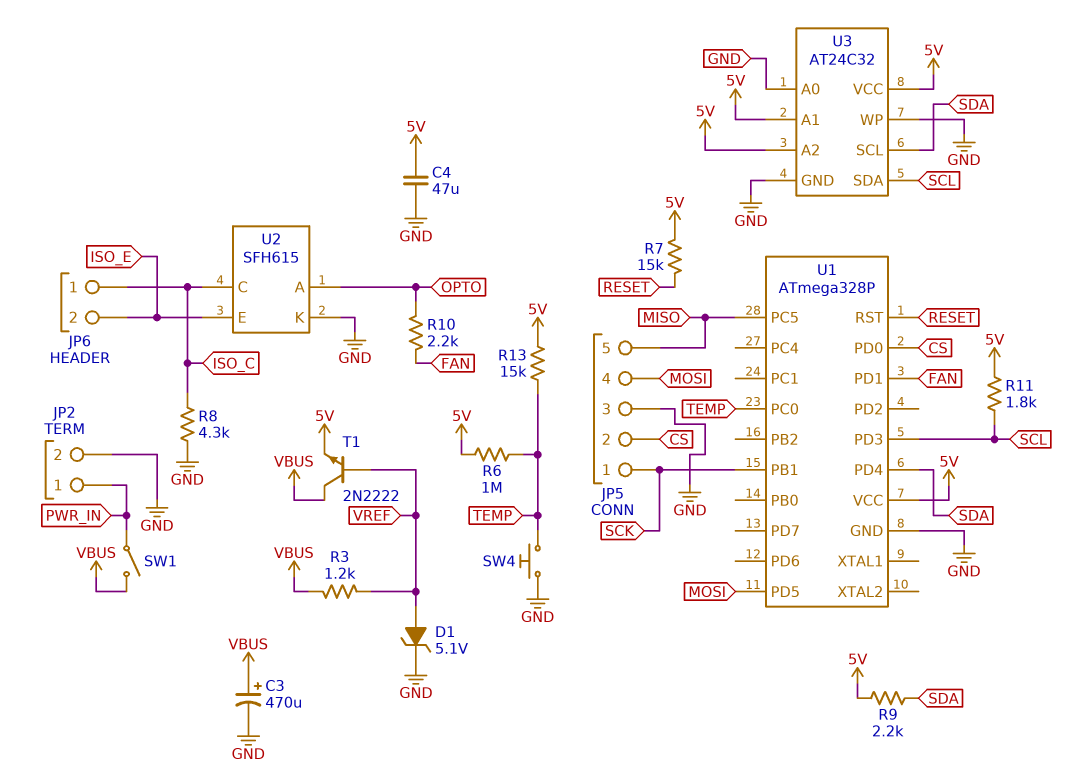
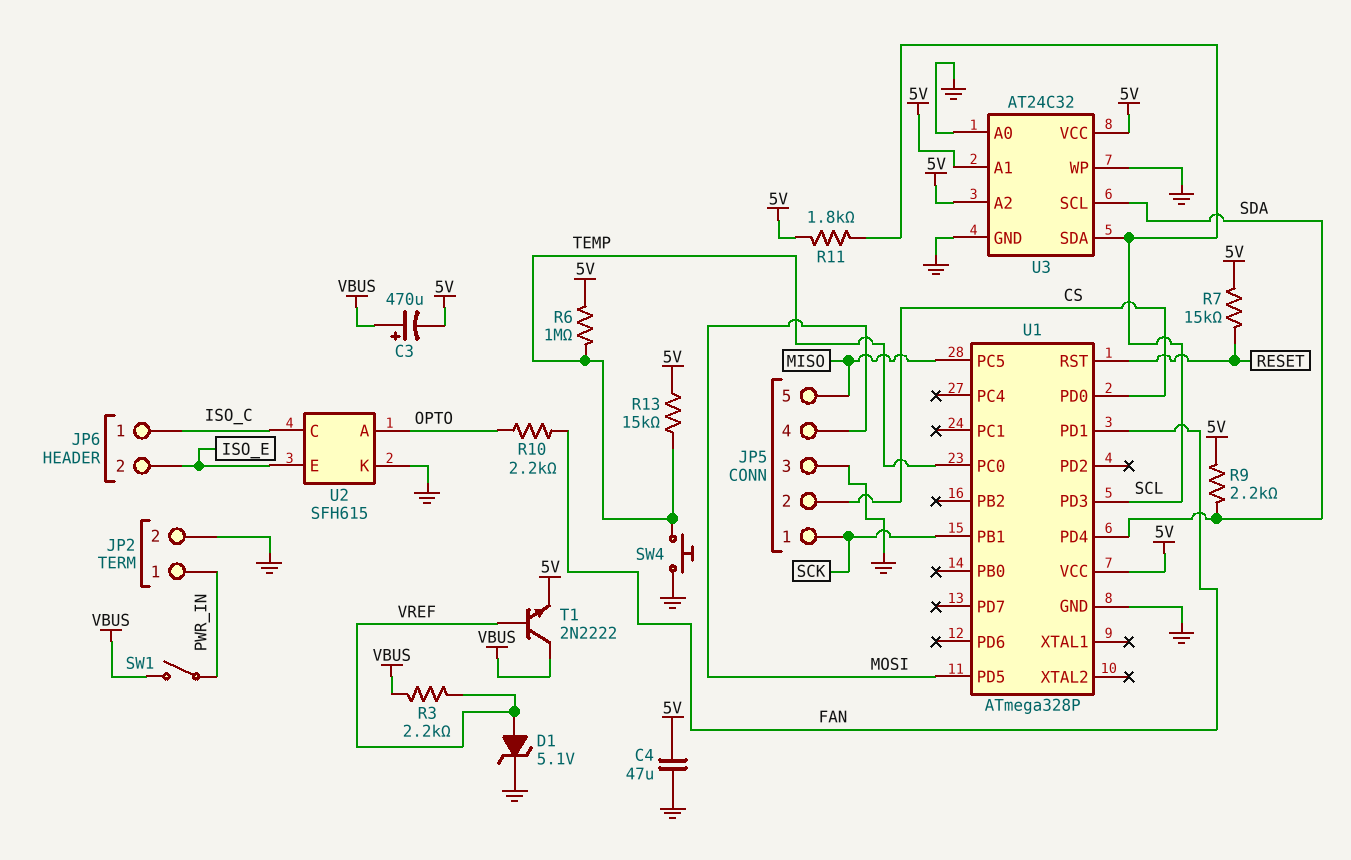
C3: 470uF (plus VBUS, minus GND) -> 470uF (plus VBUS, minus 5V)
R3: 1.2k (VBUS, VREF) -> 2.2k (VBUS, VREF)
R8: 4.3k (GND, ISO_C) -> none

